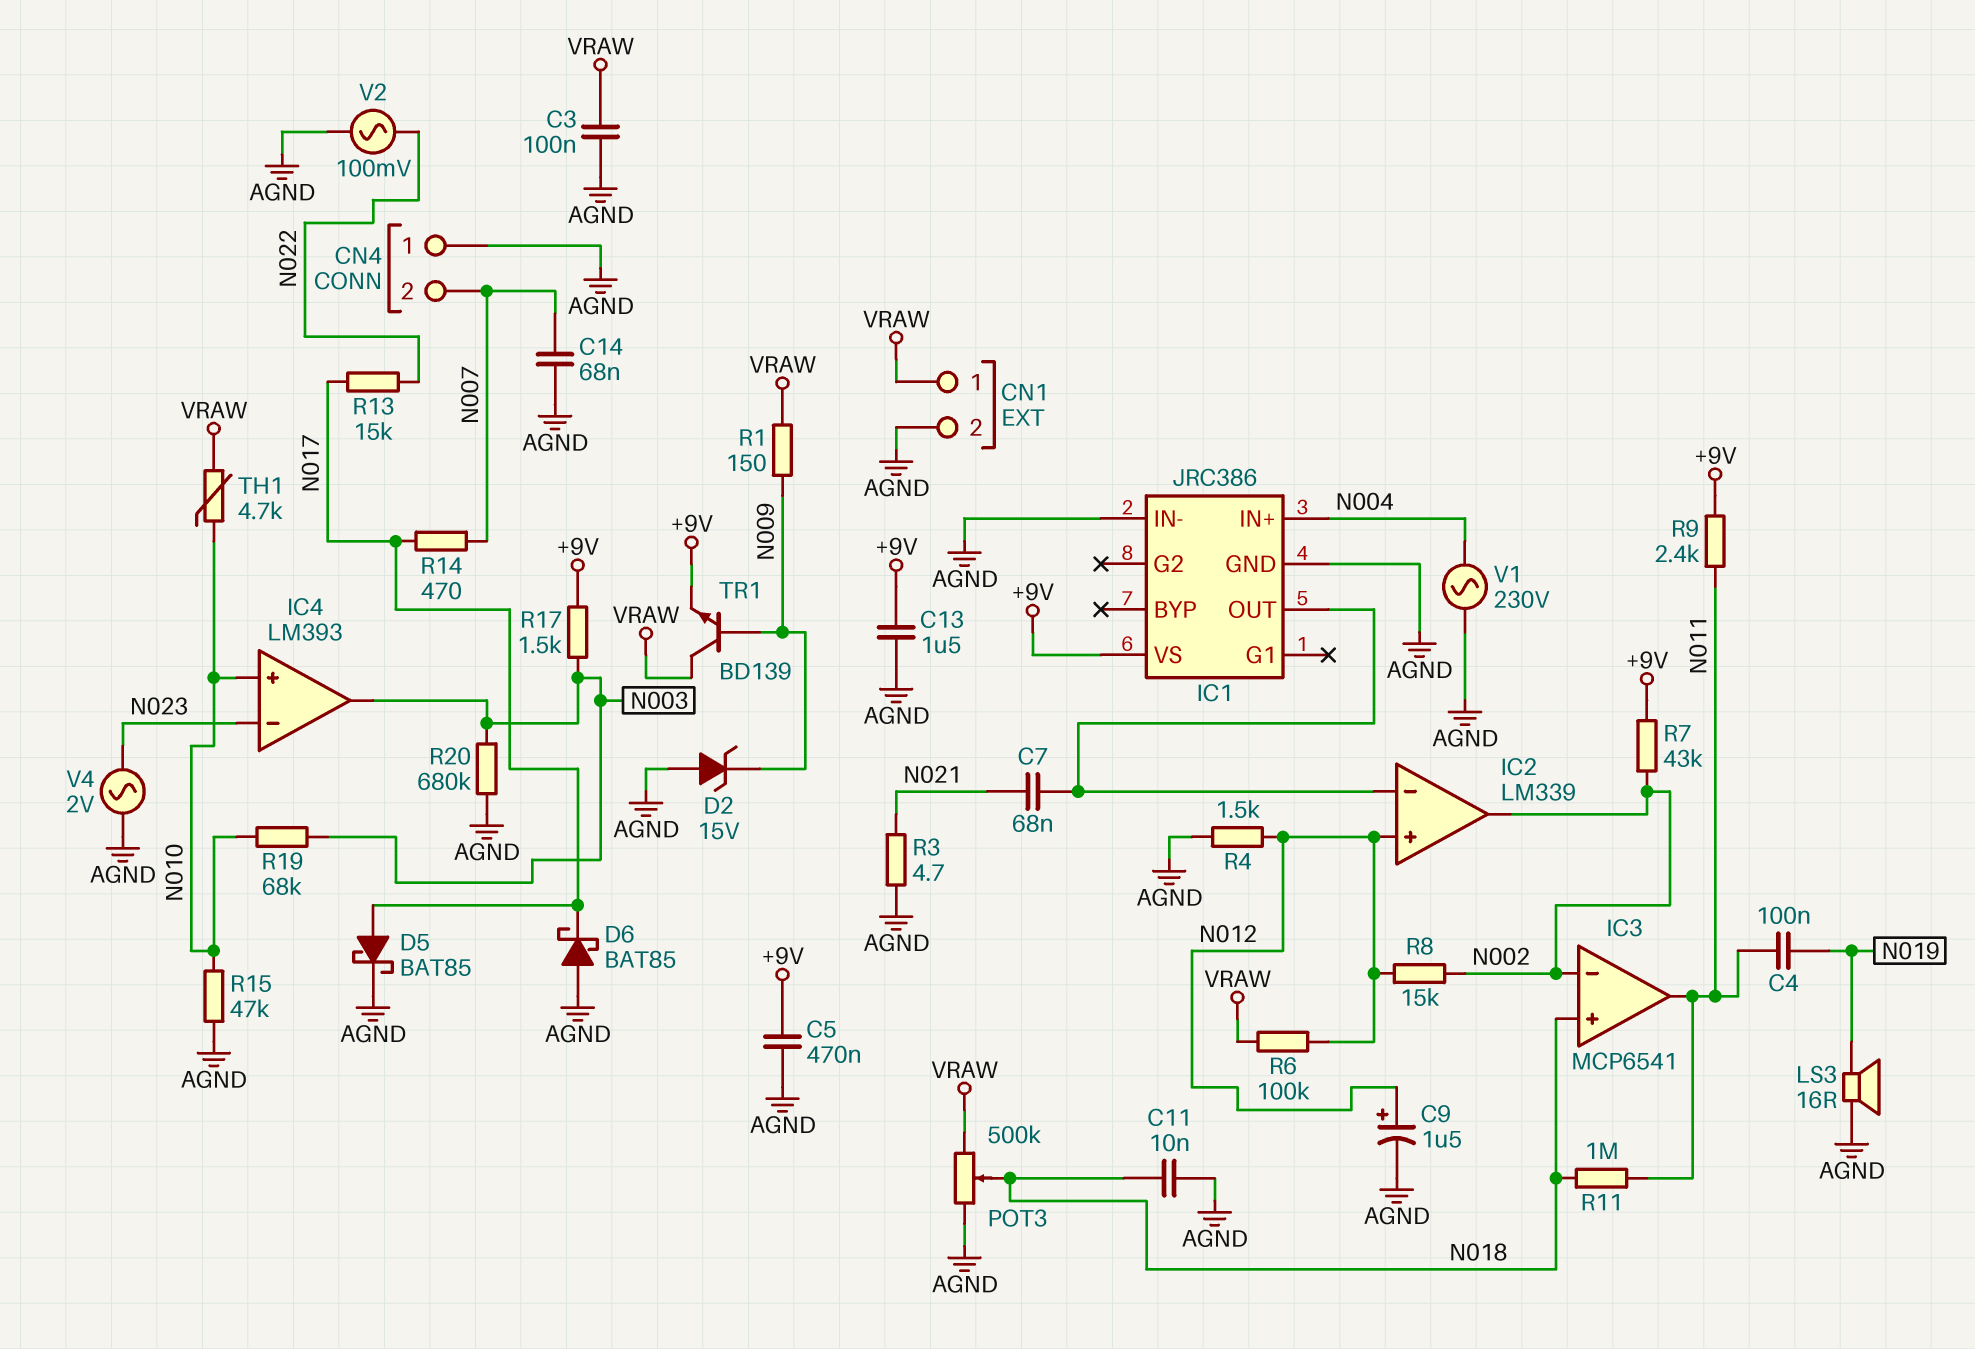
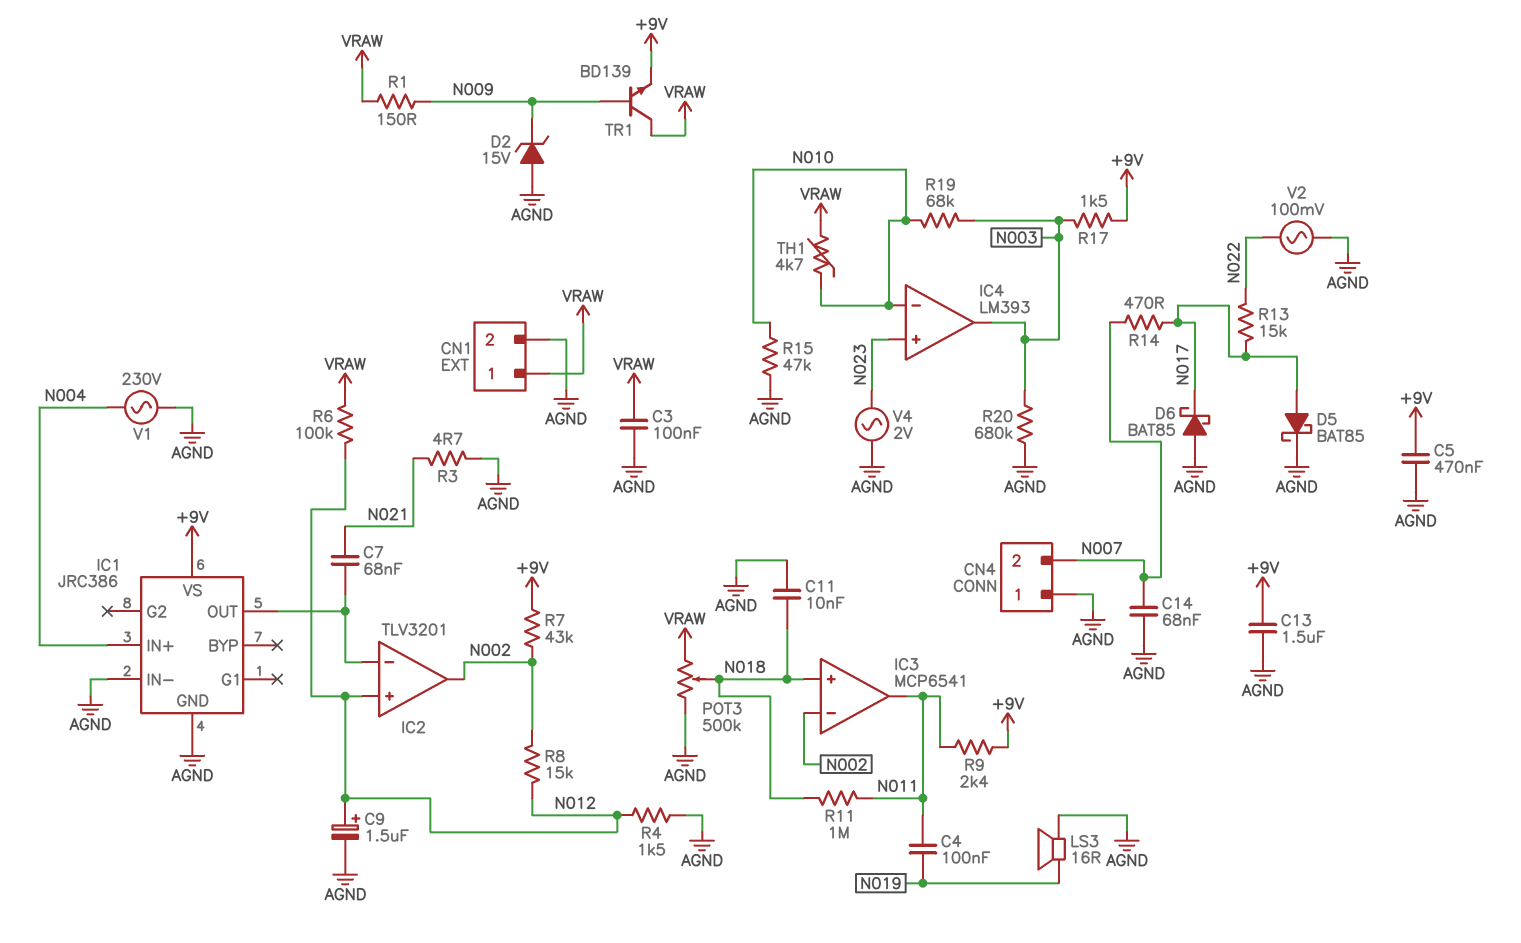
IC2: LM339 -> TLV3201
IC4 pin in+: N010 -> N023
IC4 pin in-: N023 -> N010

